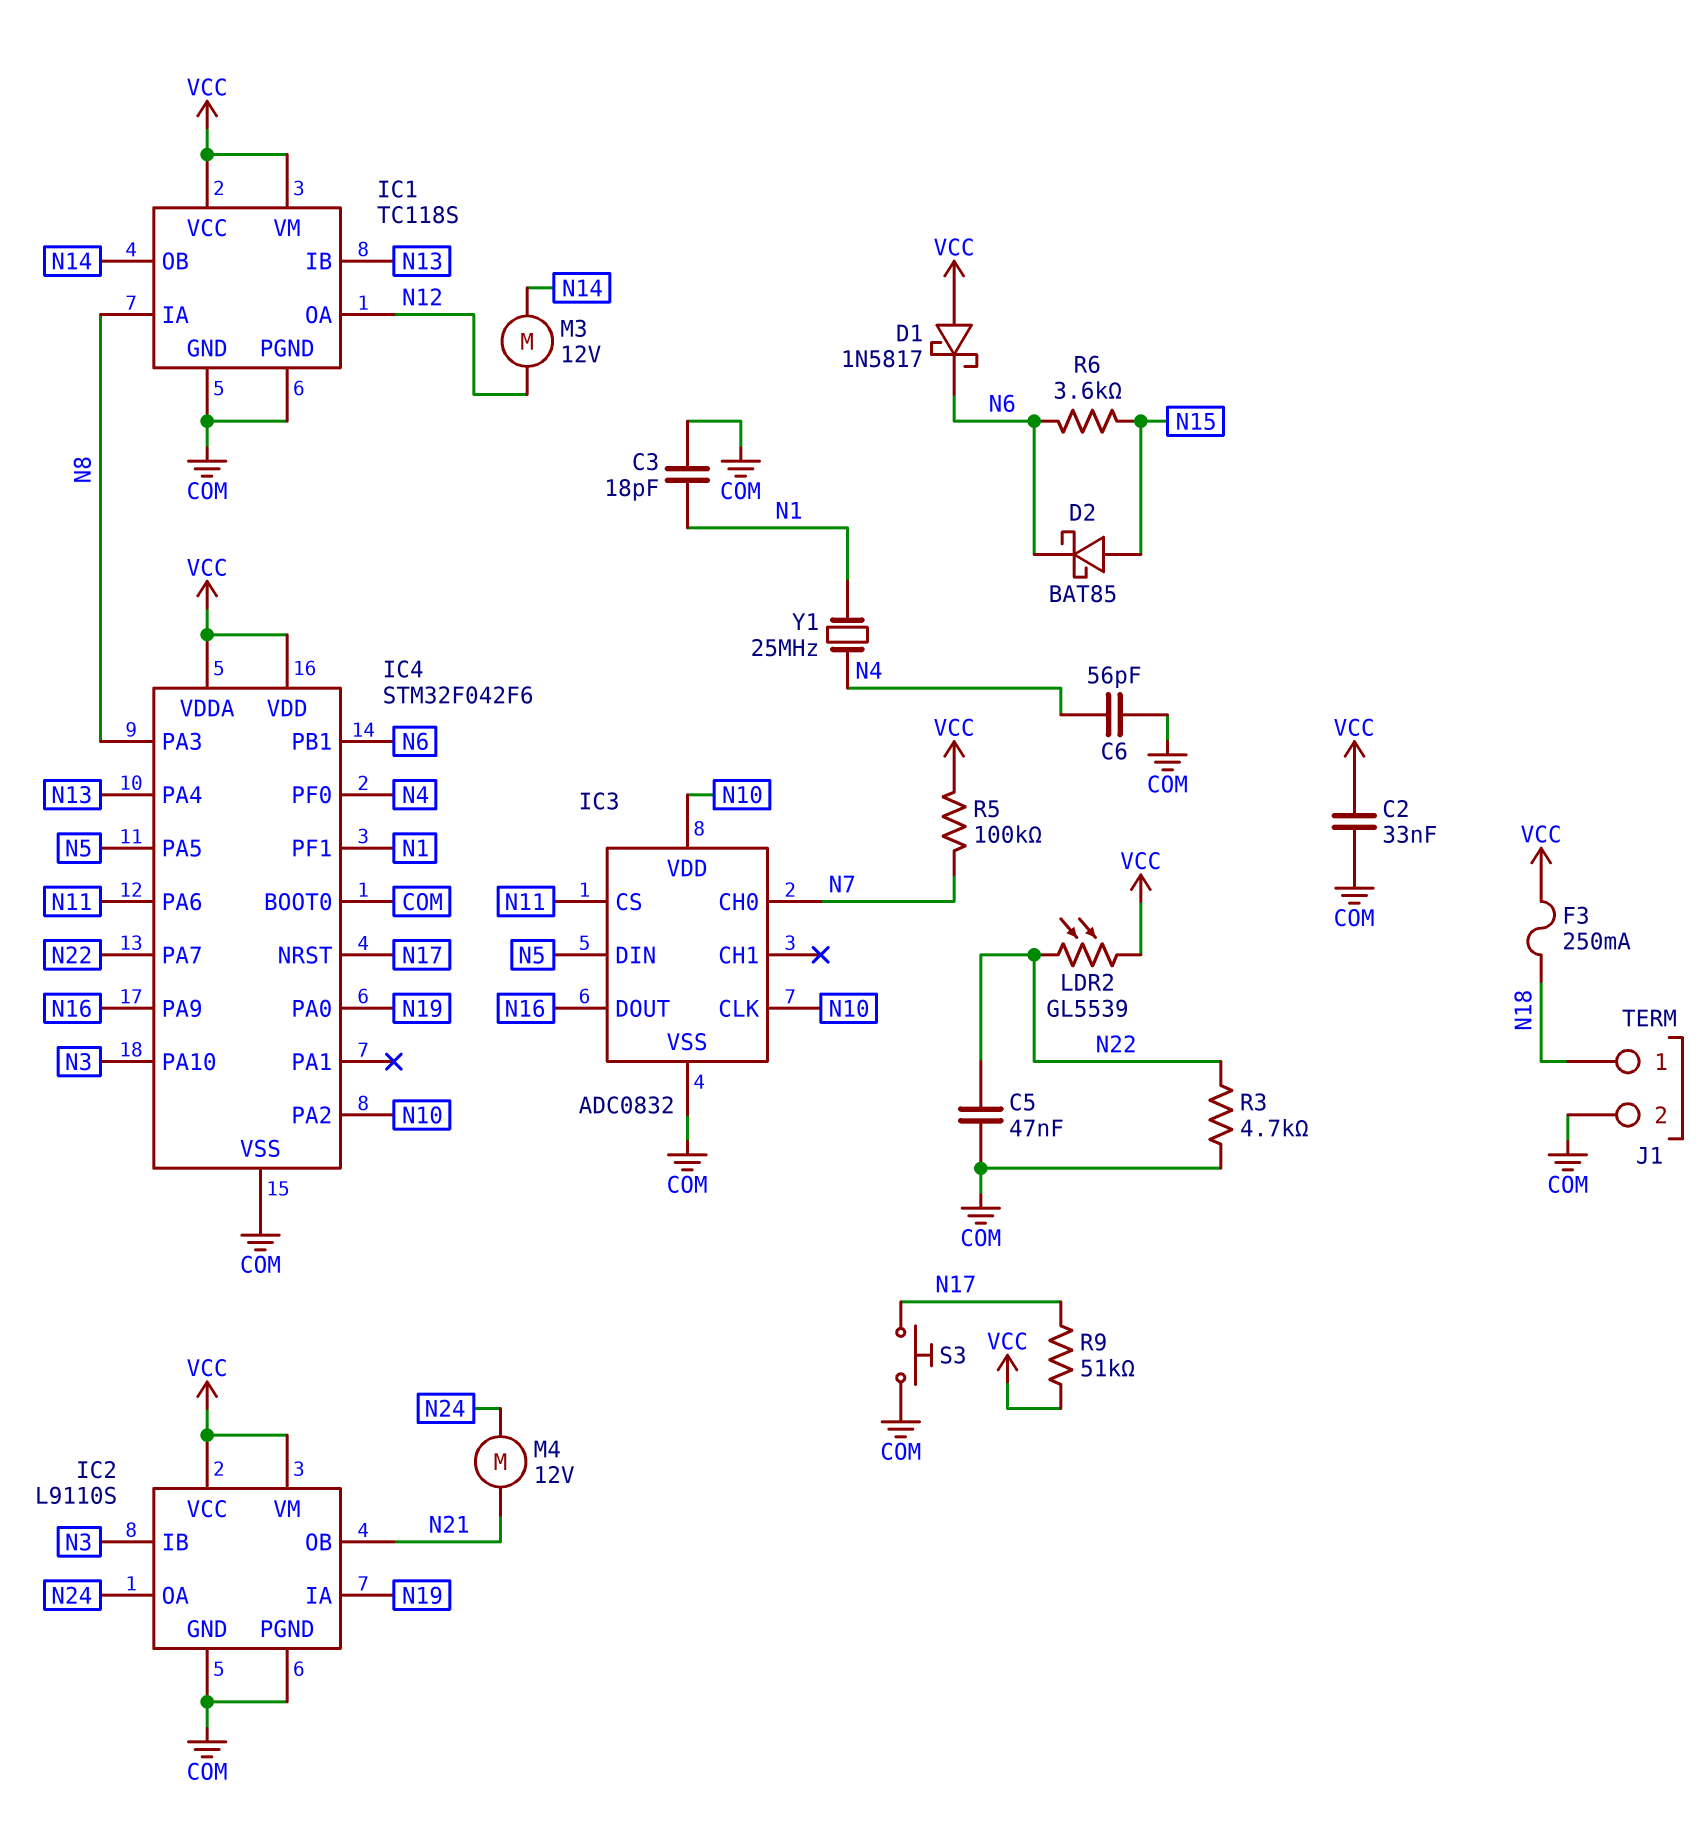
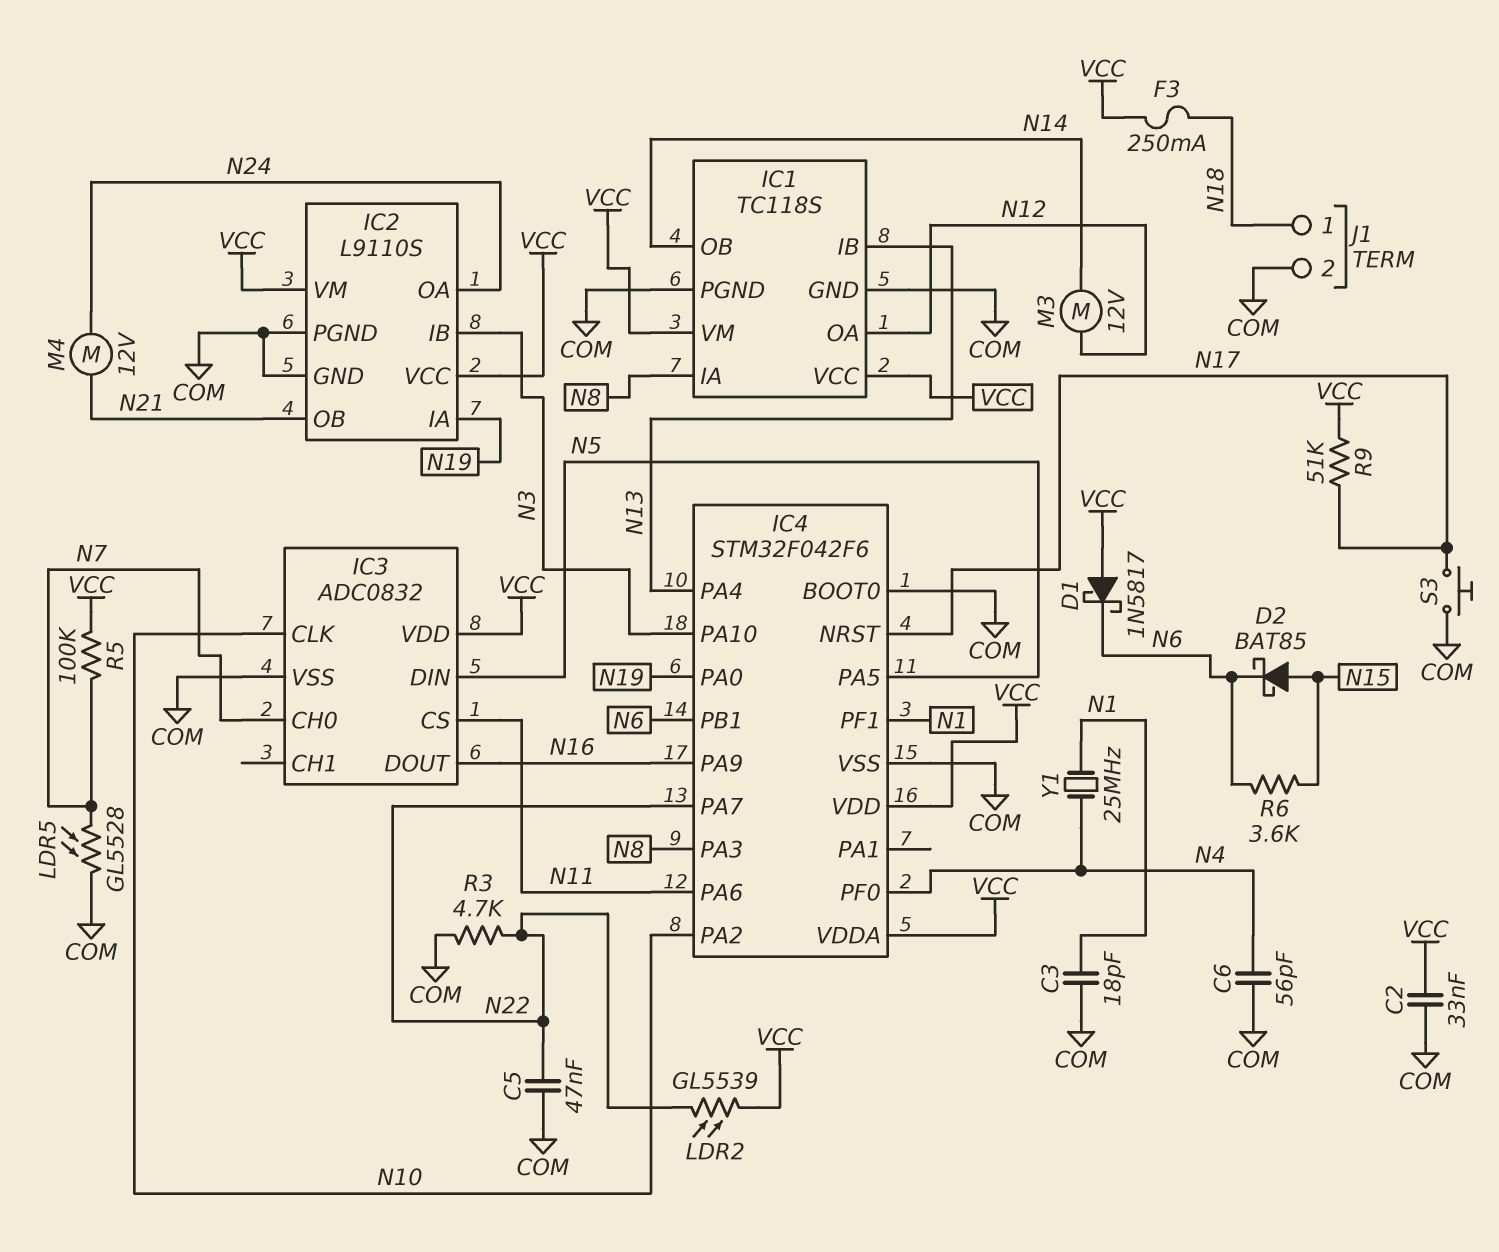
IC3 pin VDD: N10 -> VCC
LDR5: none -> GL5528 (COM, N7)

